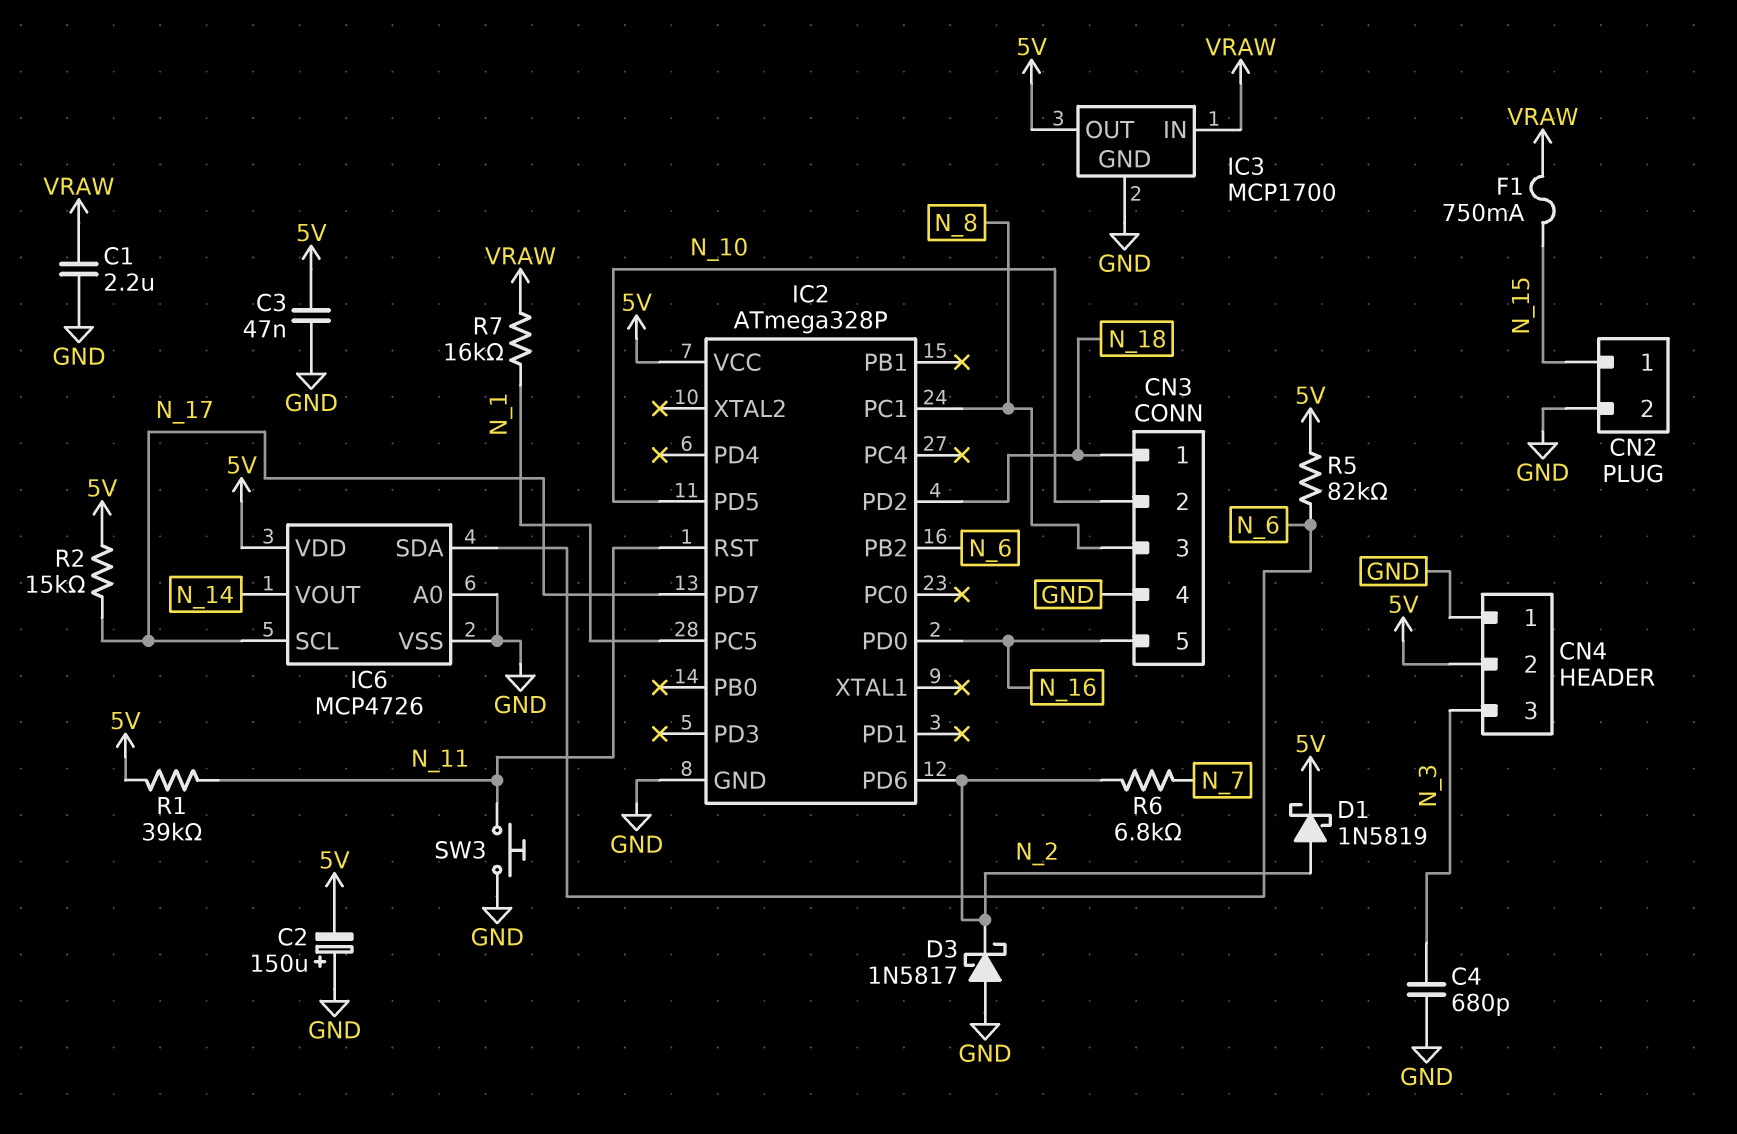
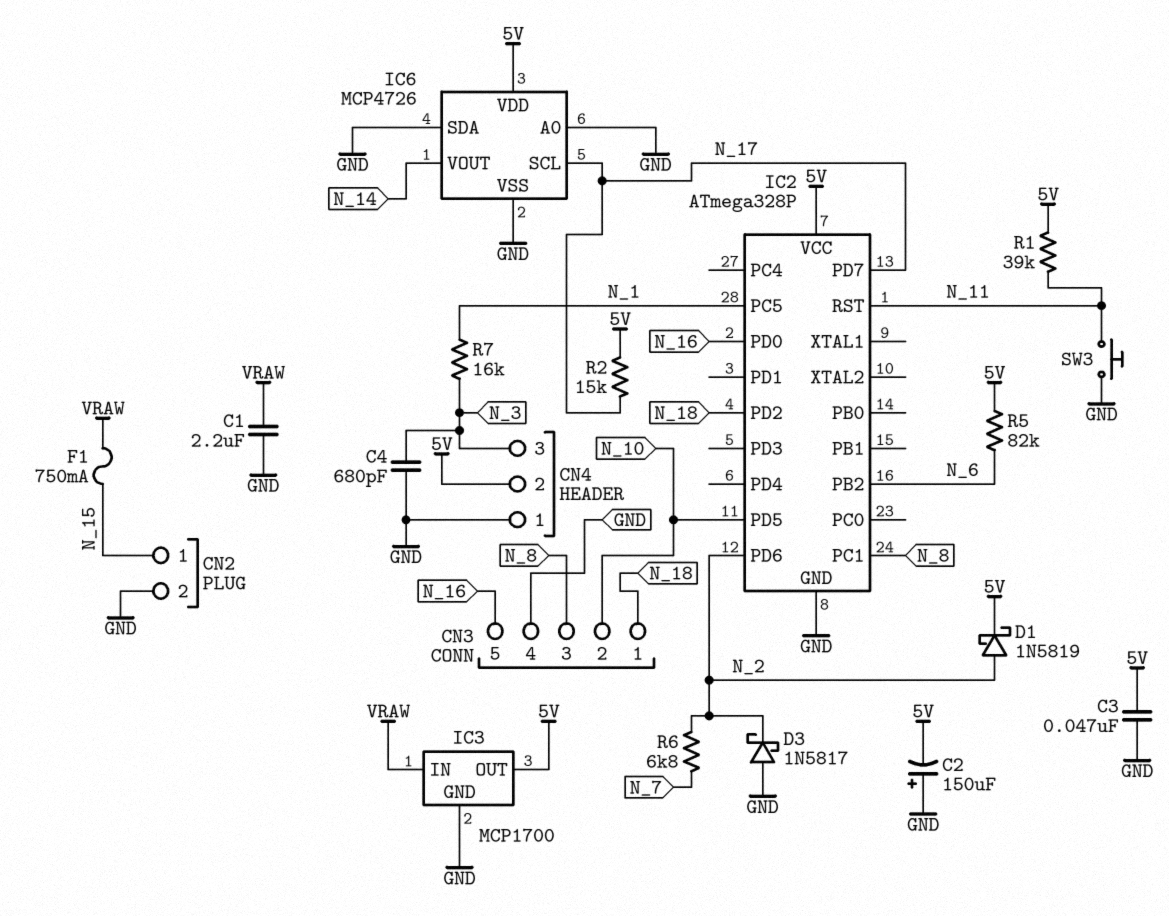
IC6 pin SDA: N_6 -> GND
R7: 16k (N_1, VRAW) -> 16k (N_1, N_3)

